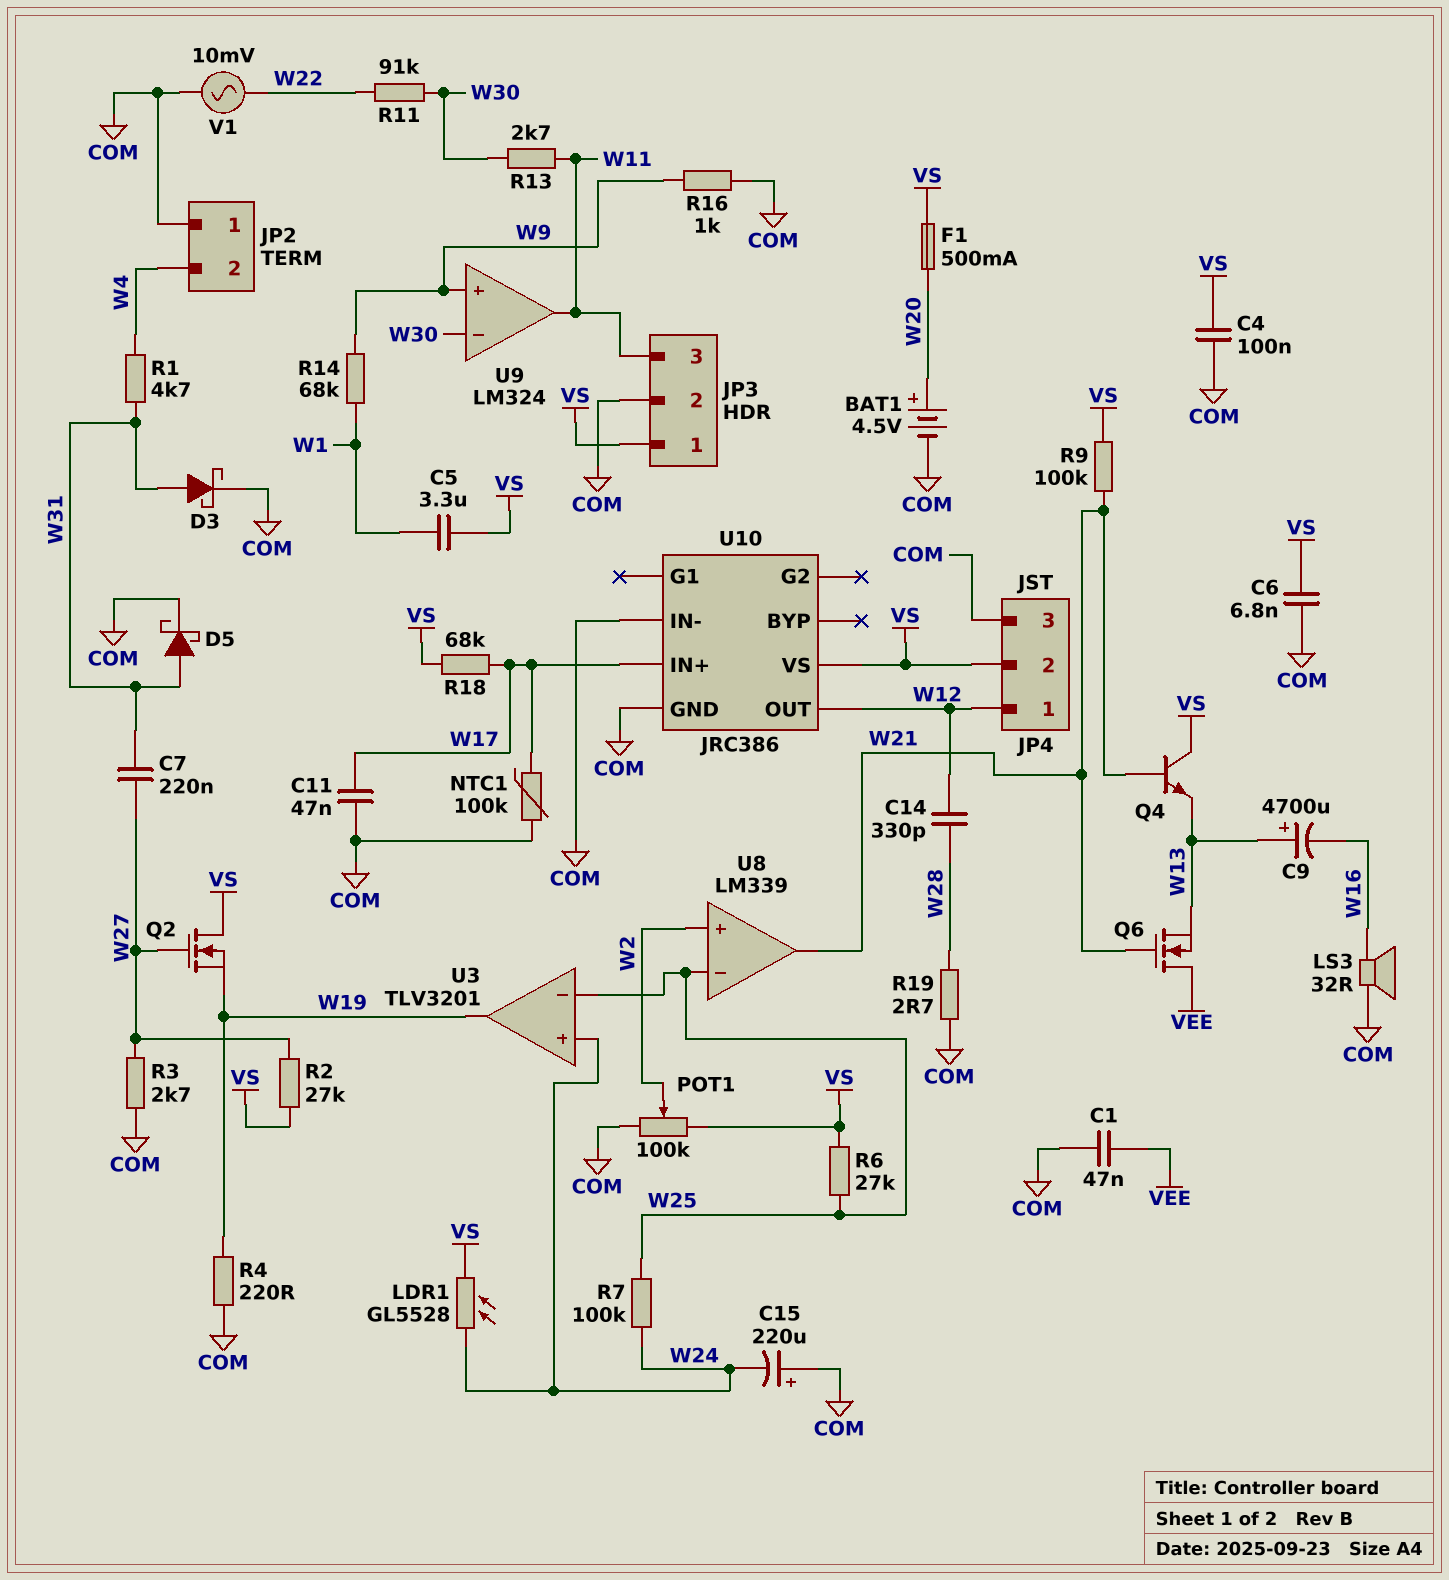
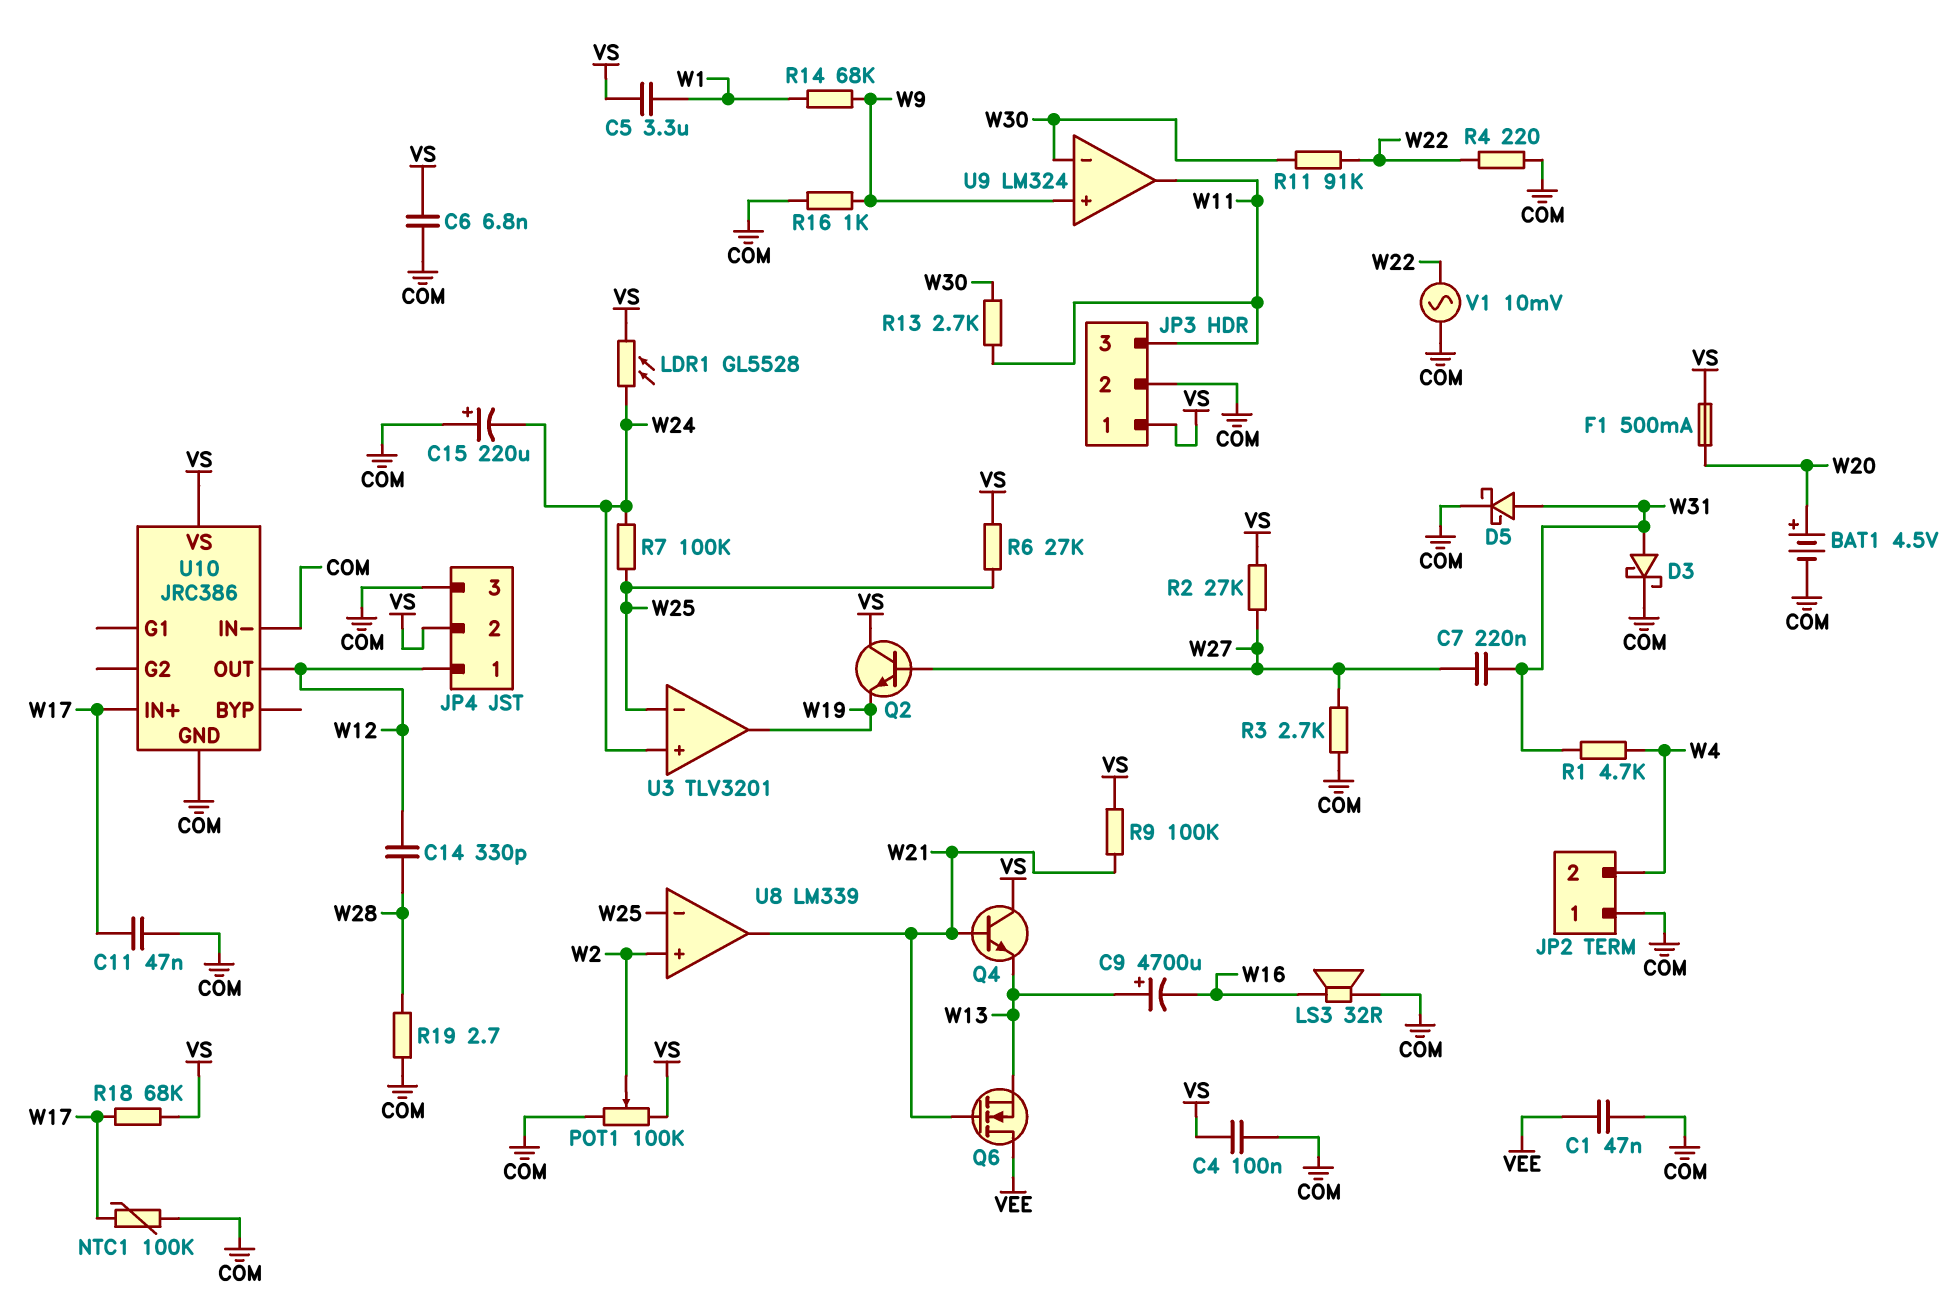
Q2: NMOS (G W27, D VS, S W19) -> NPN (B W27, C VS, E W19)
R4: 220 (COM, W19) -> 220 (COM, W22)

